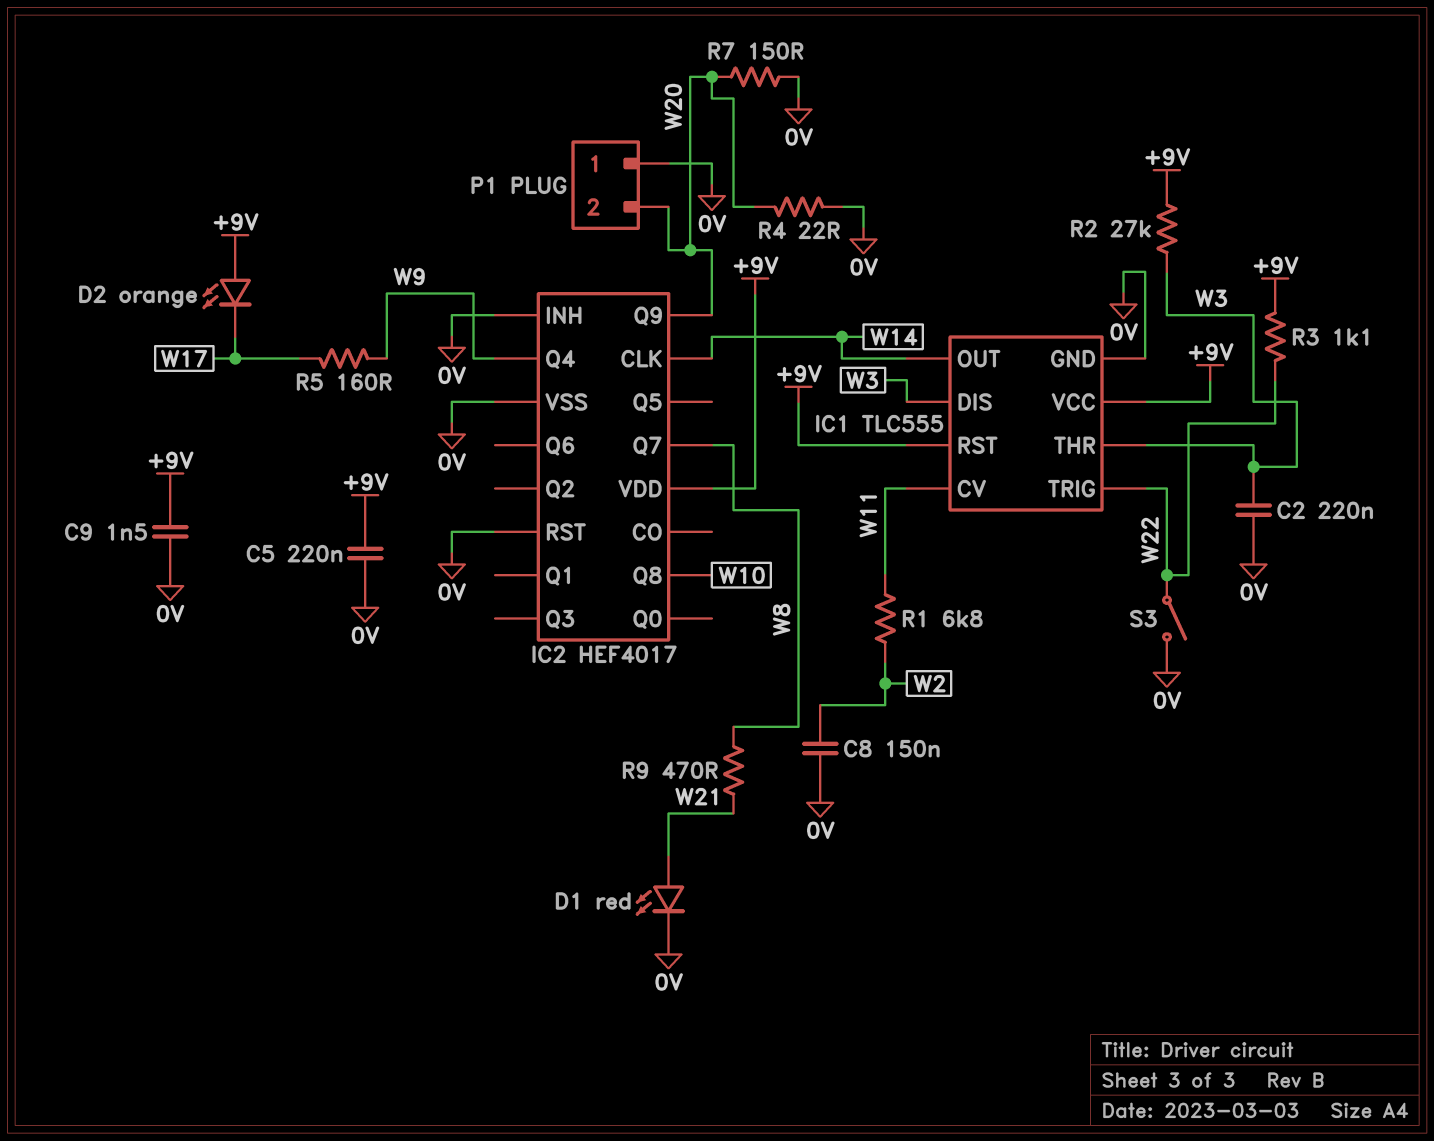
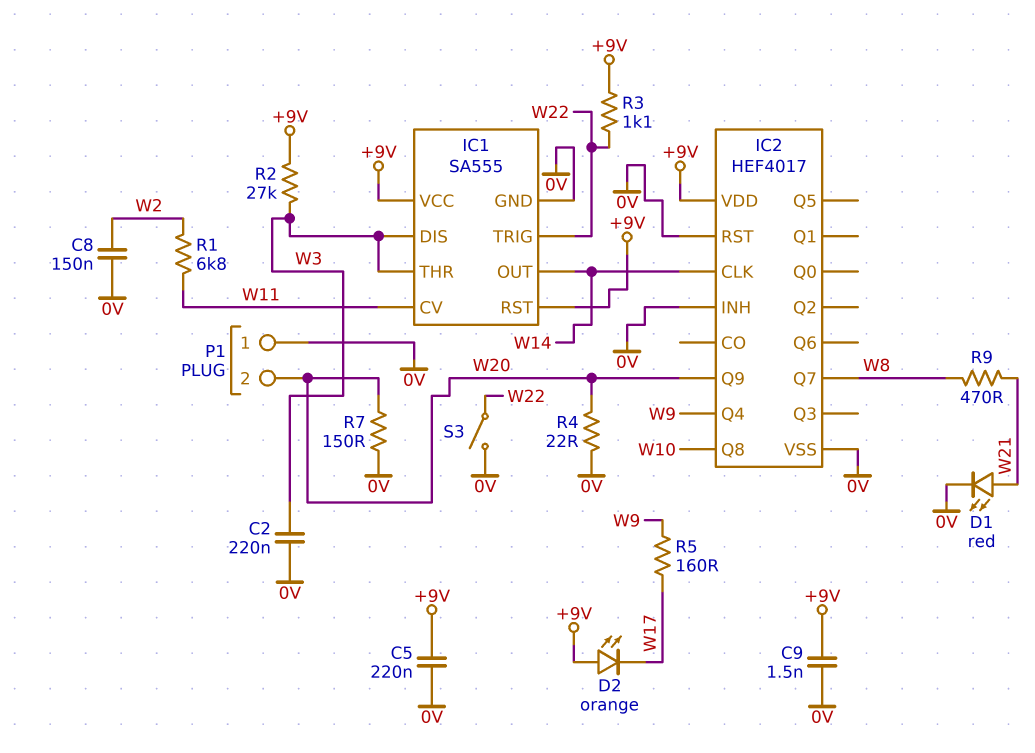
IC1: TLC555 -> SA555

